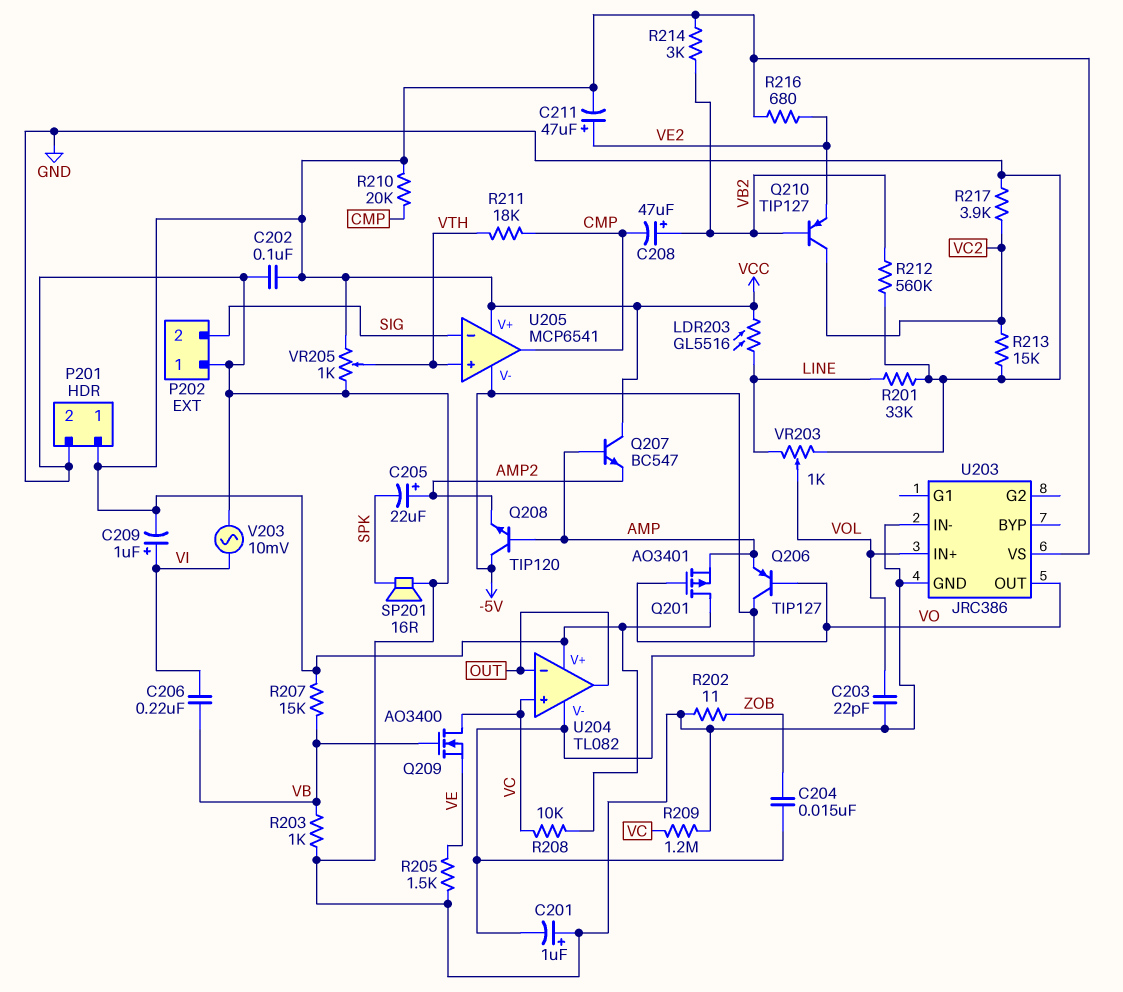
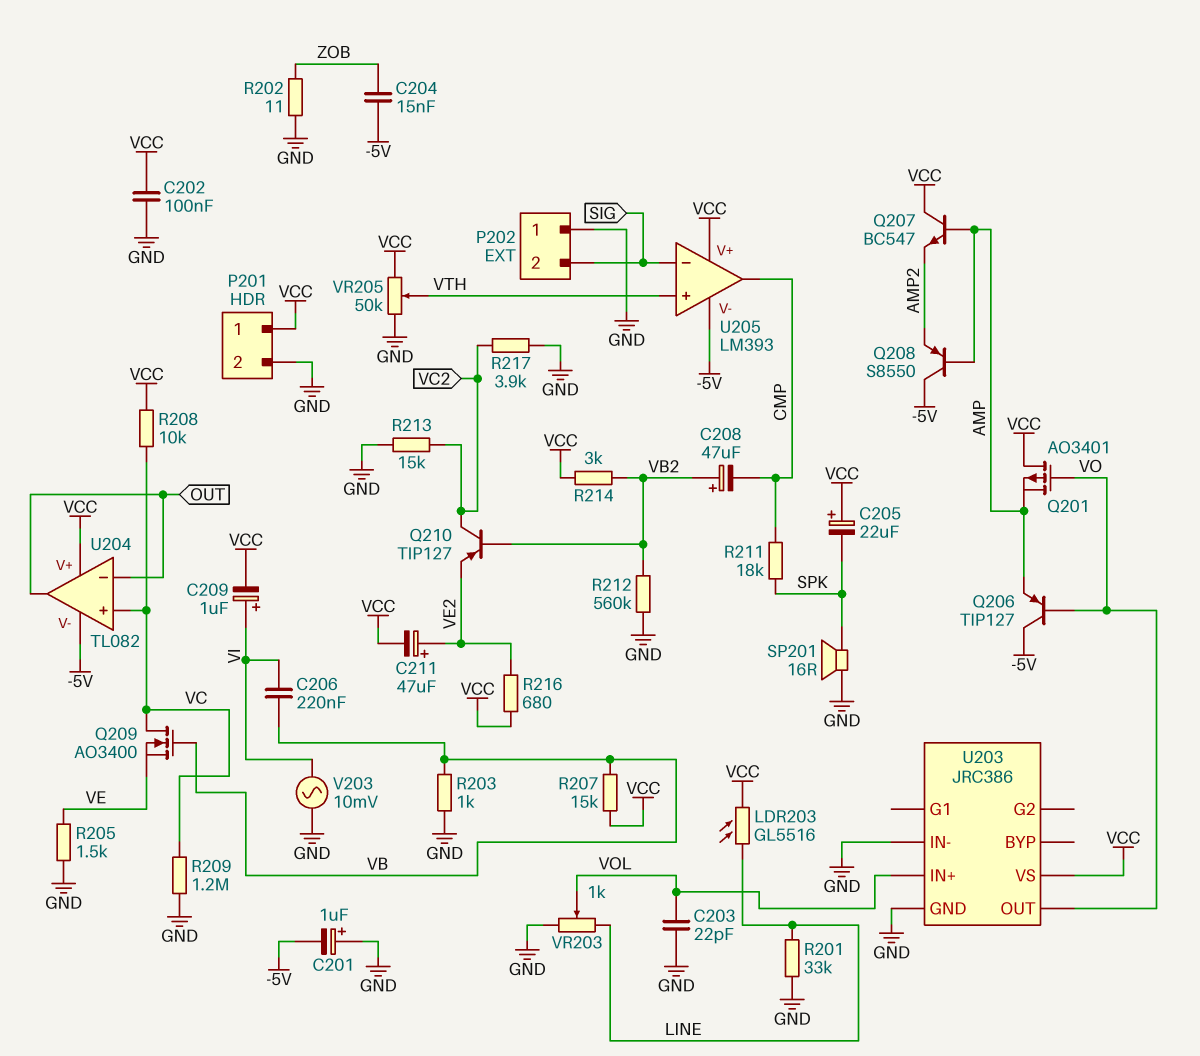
C205: 22uF (plus AMP2, minus SPK) -> 22uF (plus VCC, minus SPK)
Q208: NPN TIP120 (B AMP, C -5V, E AMP2) -> PNP S8550 (B AMP, C -5V, E AMP2)
R210: 20k (CMP, VCC) -> none
R211: 18k (CMP, VTH) -> 18k (CMP, SPK)
U205: MCP6541 -> LM393
VR205: 1k (GND, VCC, wiper VTH) -> 50k (GND, VCC, wiper VTH)

